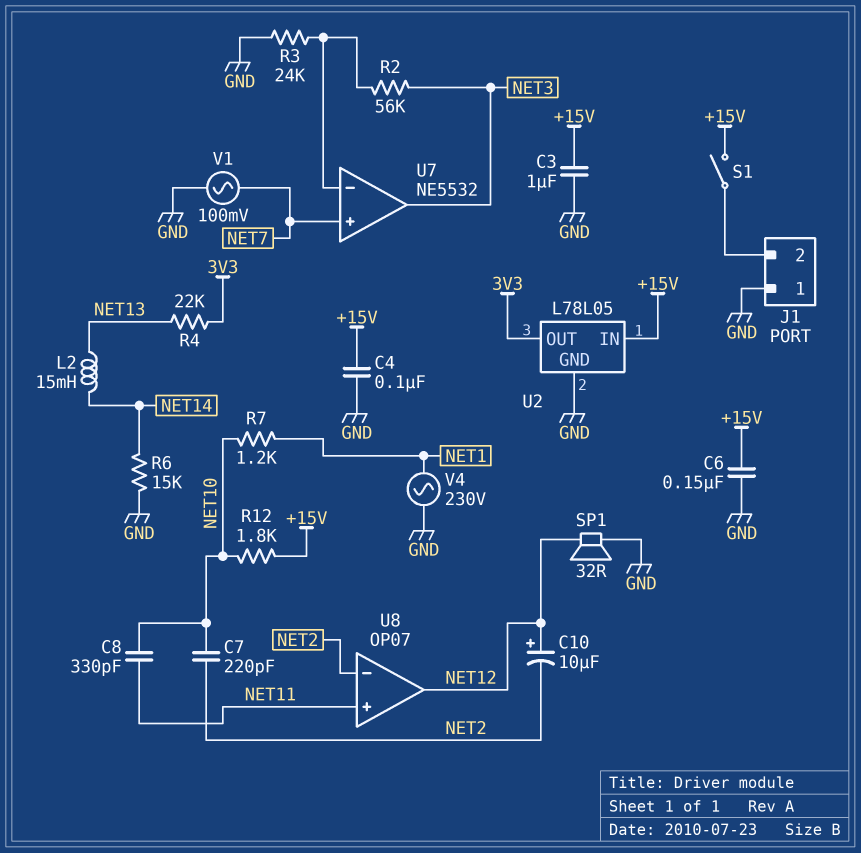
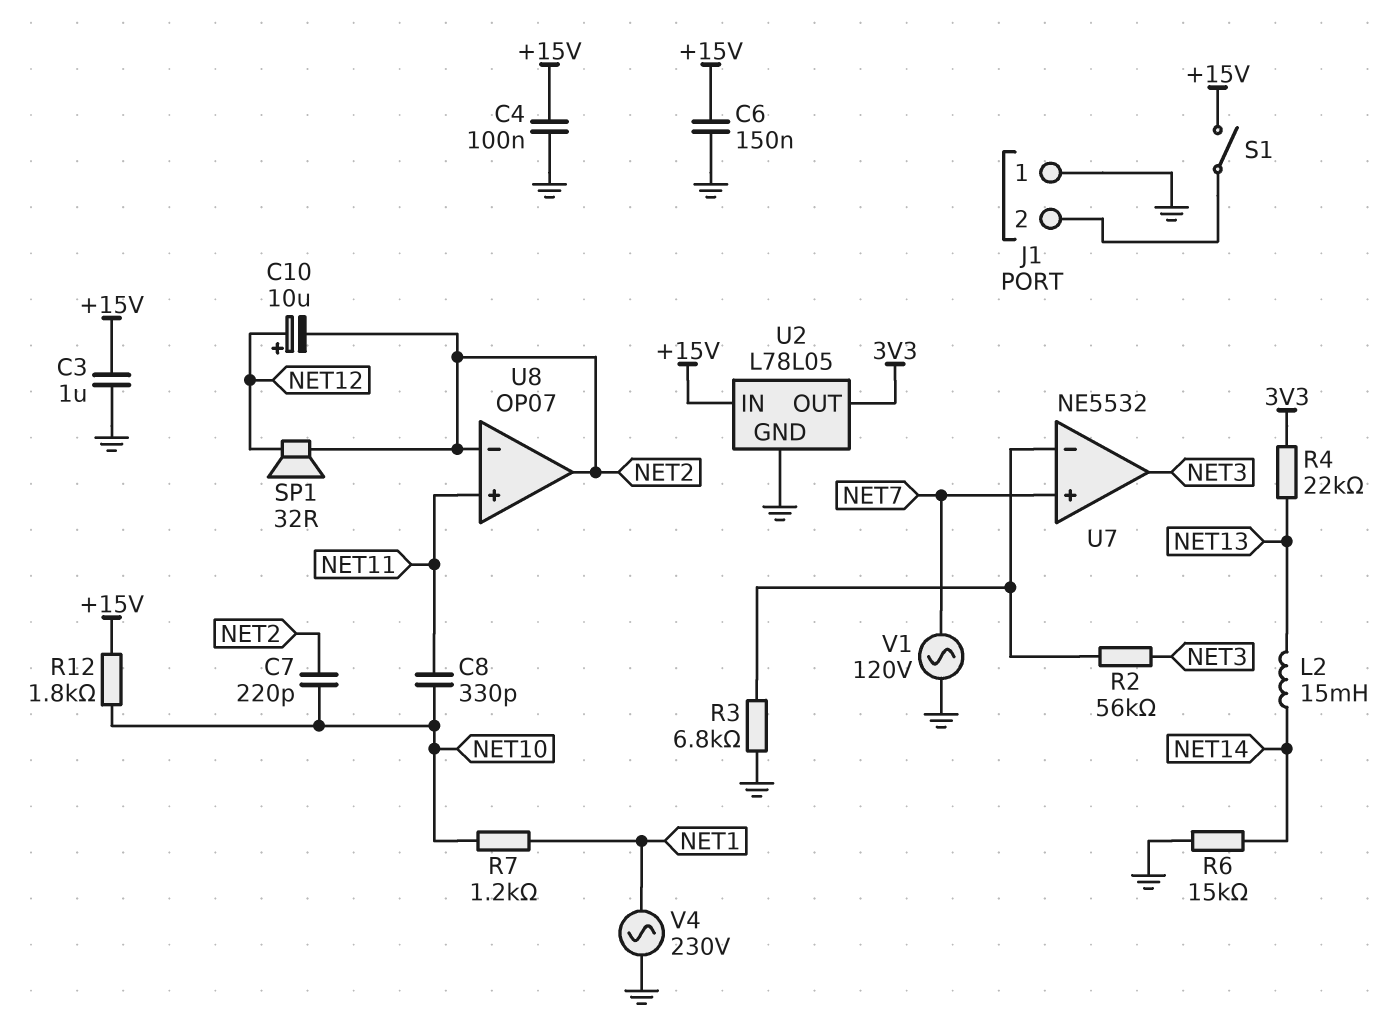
R3: 24k (GND, U7/in-) -> 6.8k (GND, U7/in-)
SP1: speaker 32R (GND, NET12) -> speaker 32R (NET2, NET12)
U8 pin out: NET12 -> NET2
V1: AC 100mV (GND, NET7) -> AC 120V (GND, NET7)

